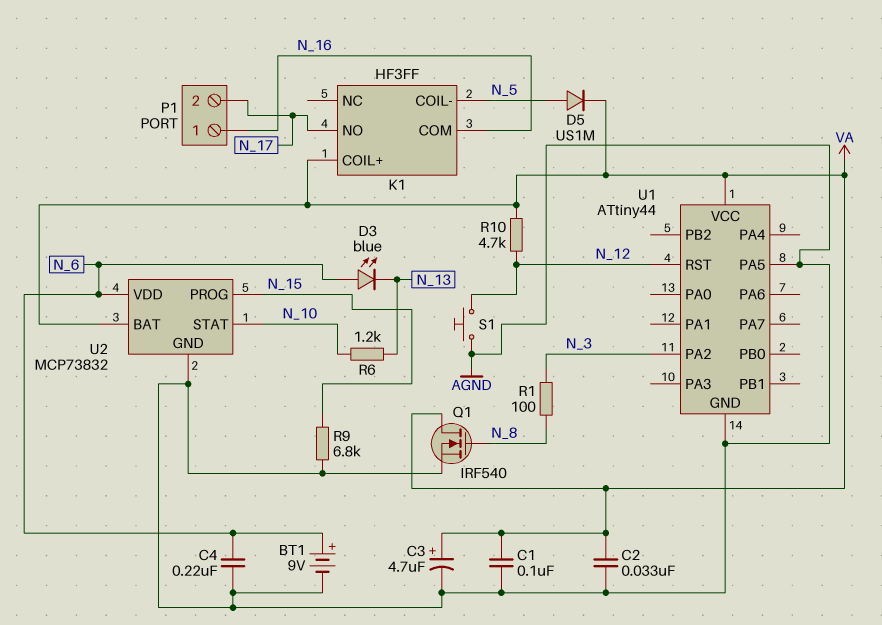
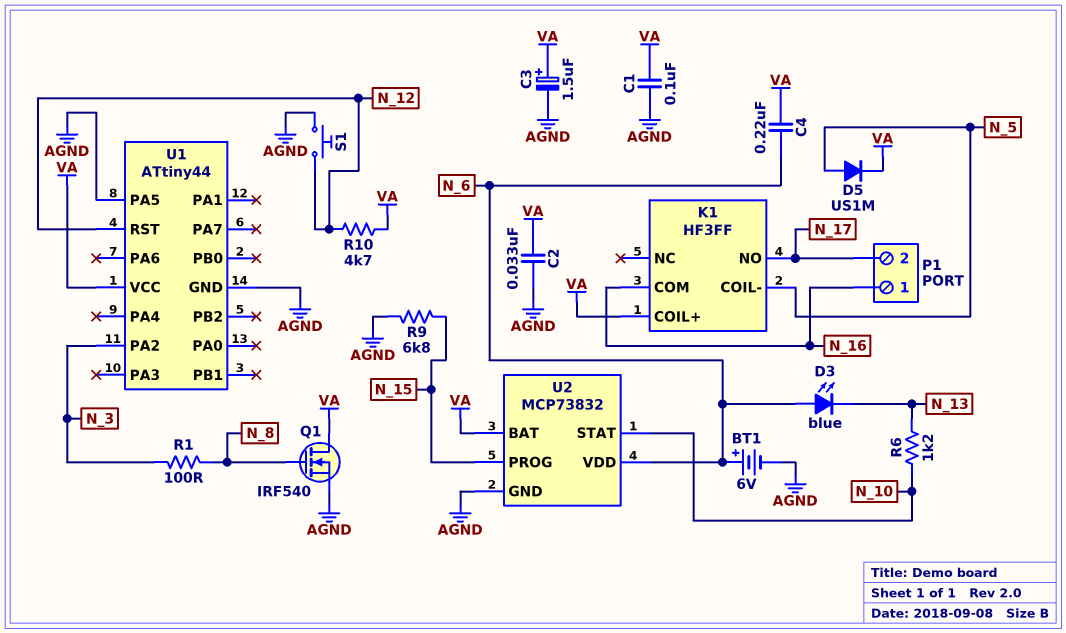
BT1: 9V (plus N_6, minus AGND) -> 6V (plus N_6, minus AGND)
C3: 4.7uF (plus VA, minus AGND) -> 1.5uF (plus VA, minus AGND)
C4: 220nF (AGND, N_6) -> 220nF (N_6, VA)

